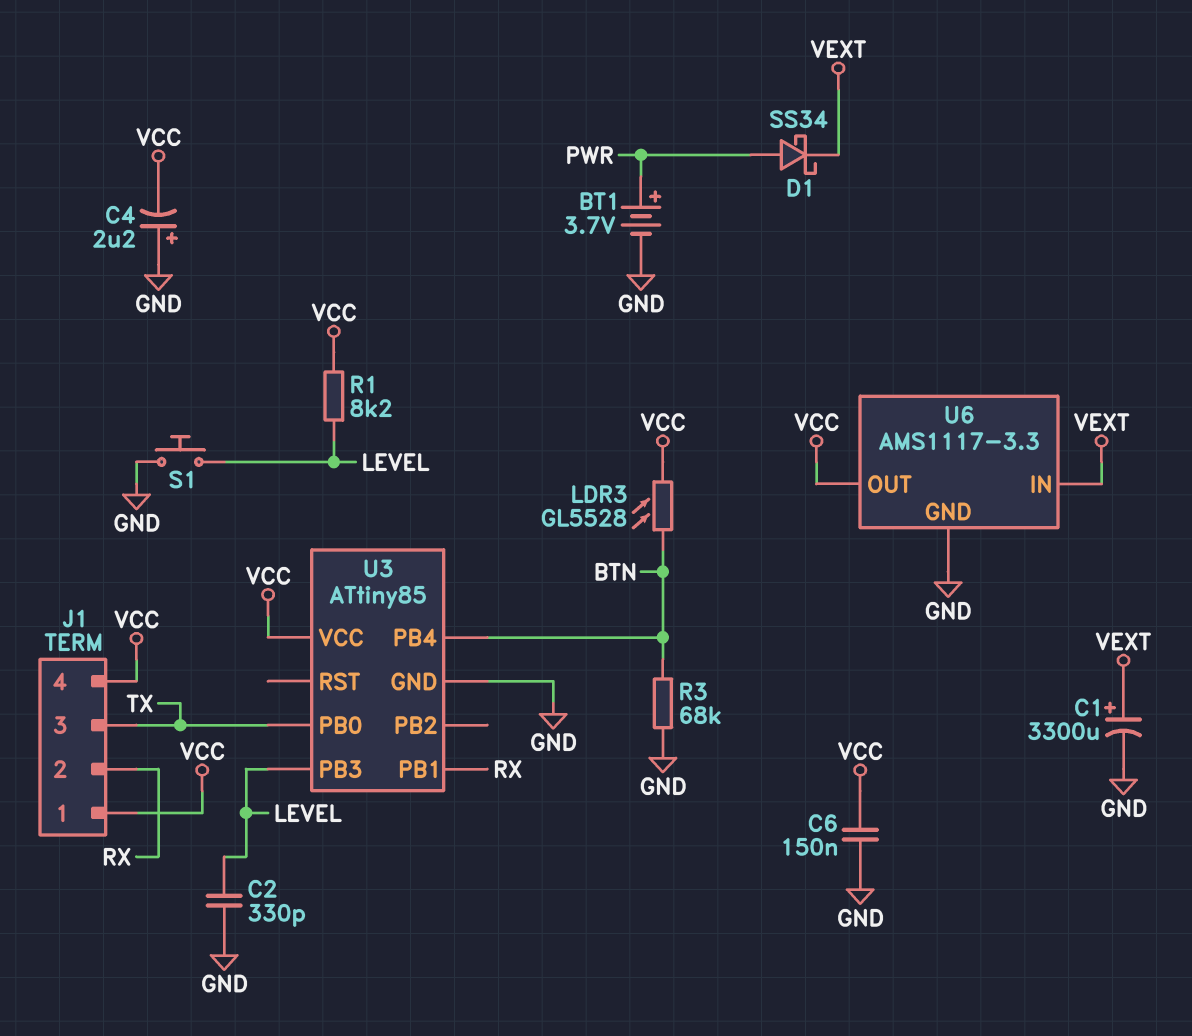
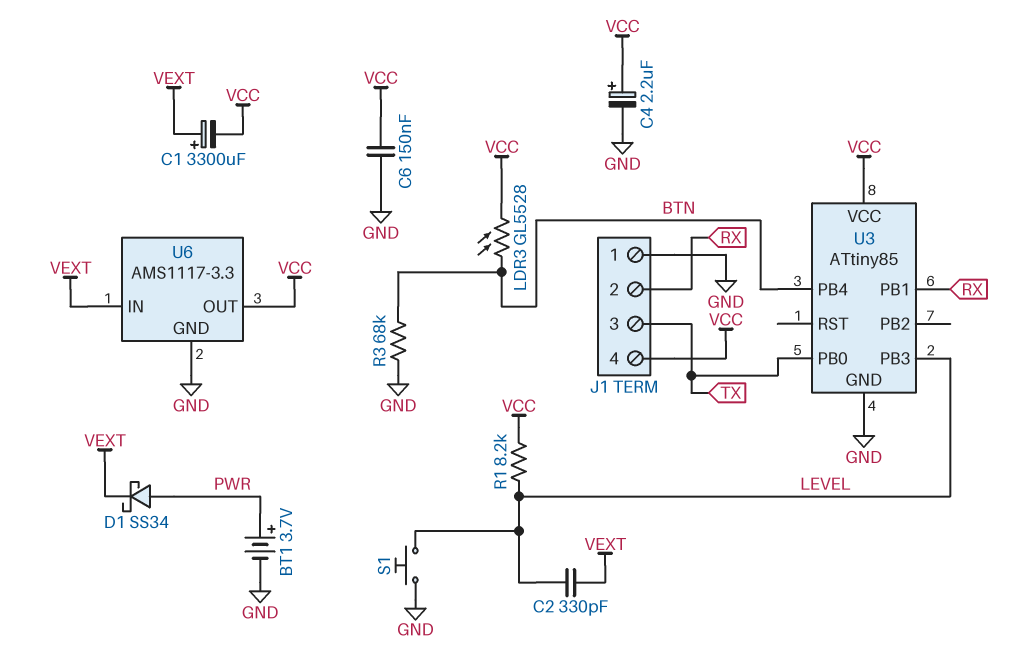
C1: 3300uF (plus VEXT, minus GND) -> 3300uF (plus VEXT, minus VCC)
C2: 330pF (GND, LEVEL) -> 330pF (LEVEL, VEXT)
C4: 2.2uF (plus GND, minus VCC) -> 2.2uF (plus VCC, minus GND)
J1 pin 1: VCC -> GND

